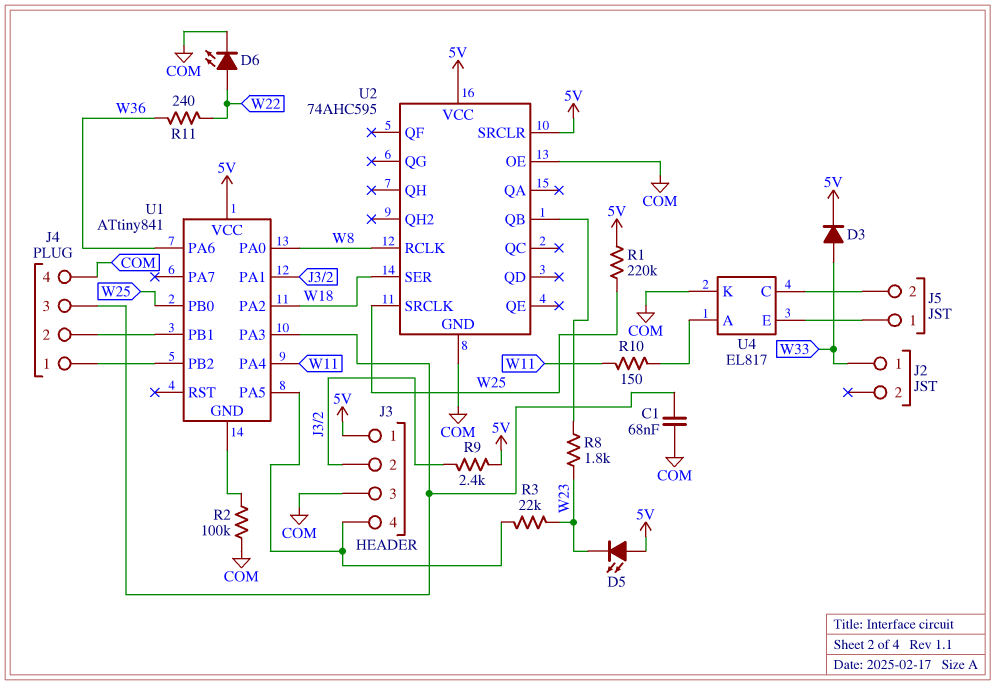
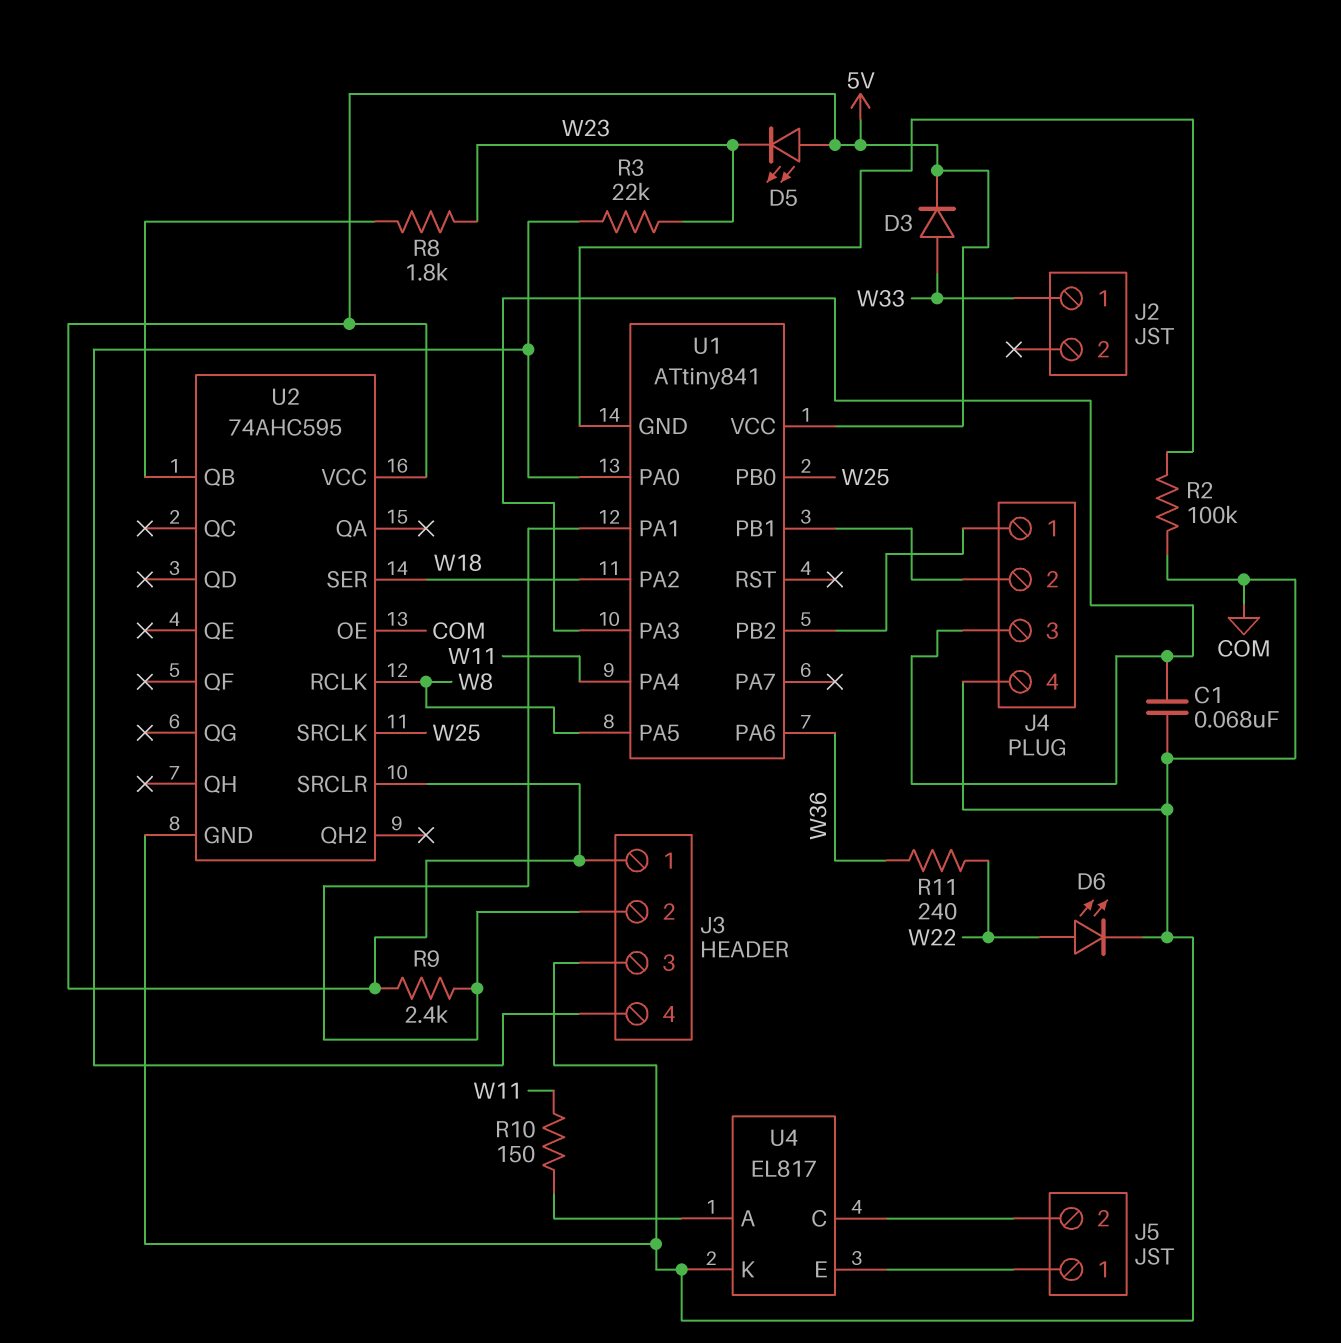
R1: 220k (5V, W25) -> none
U1 pin PA0: W8 -> J3/4
U1 pin PA5: J3/4 -> W8

